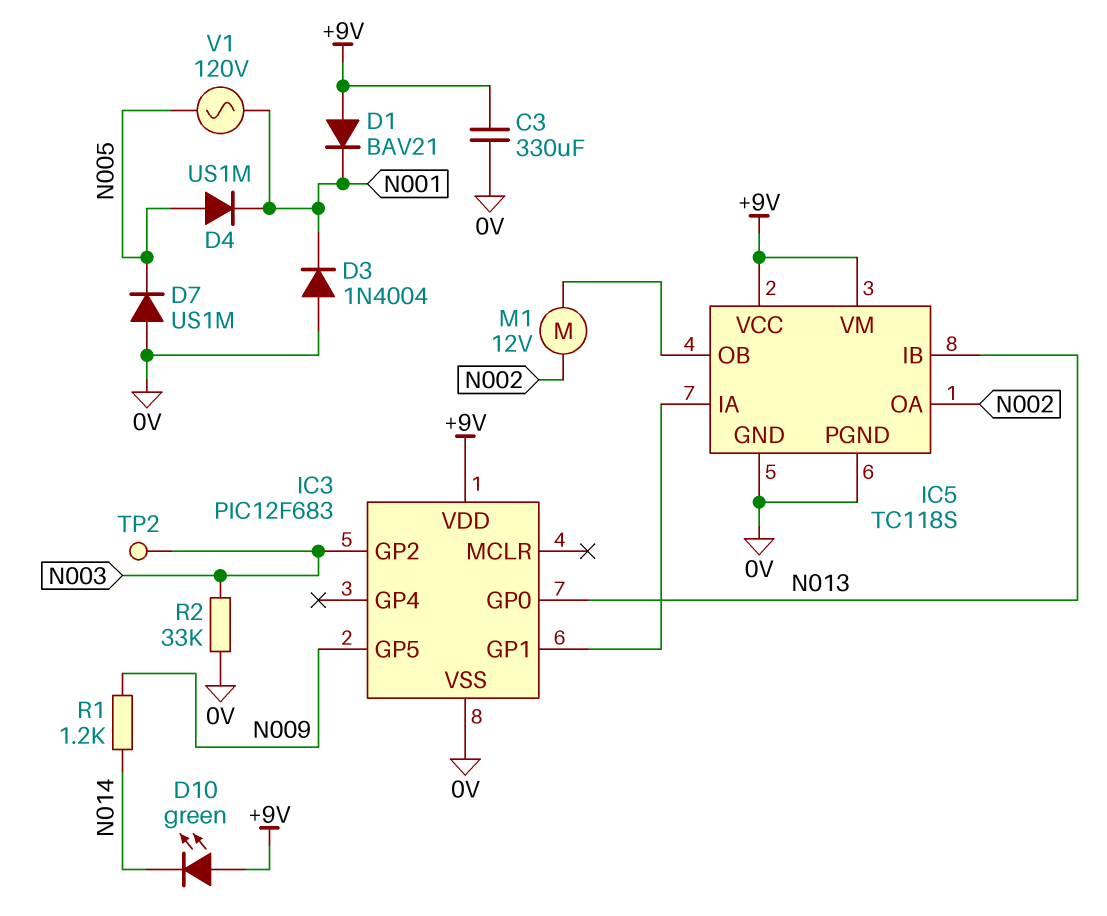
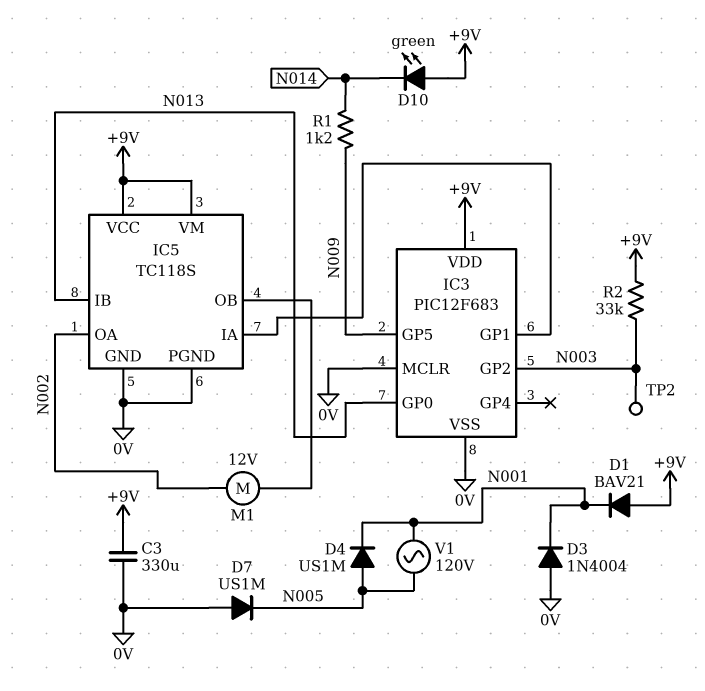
IC3 pin MCLR: none -> 0V
R2: 33k (0V, N003) -> 33k (+9V, N003)

